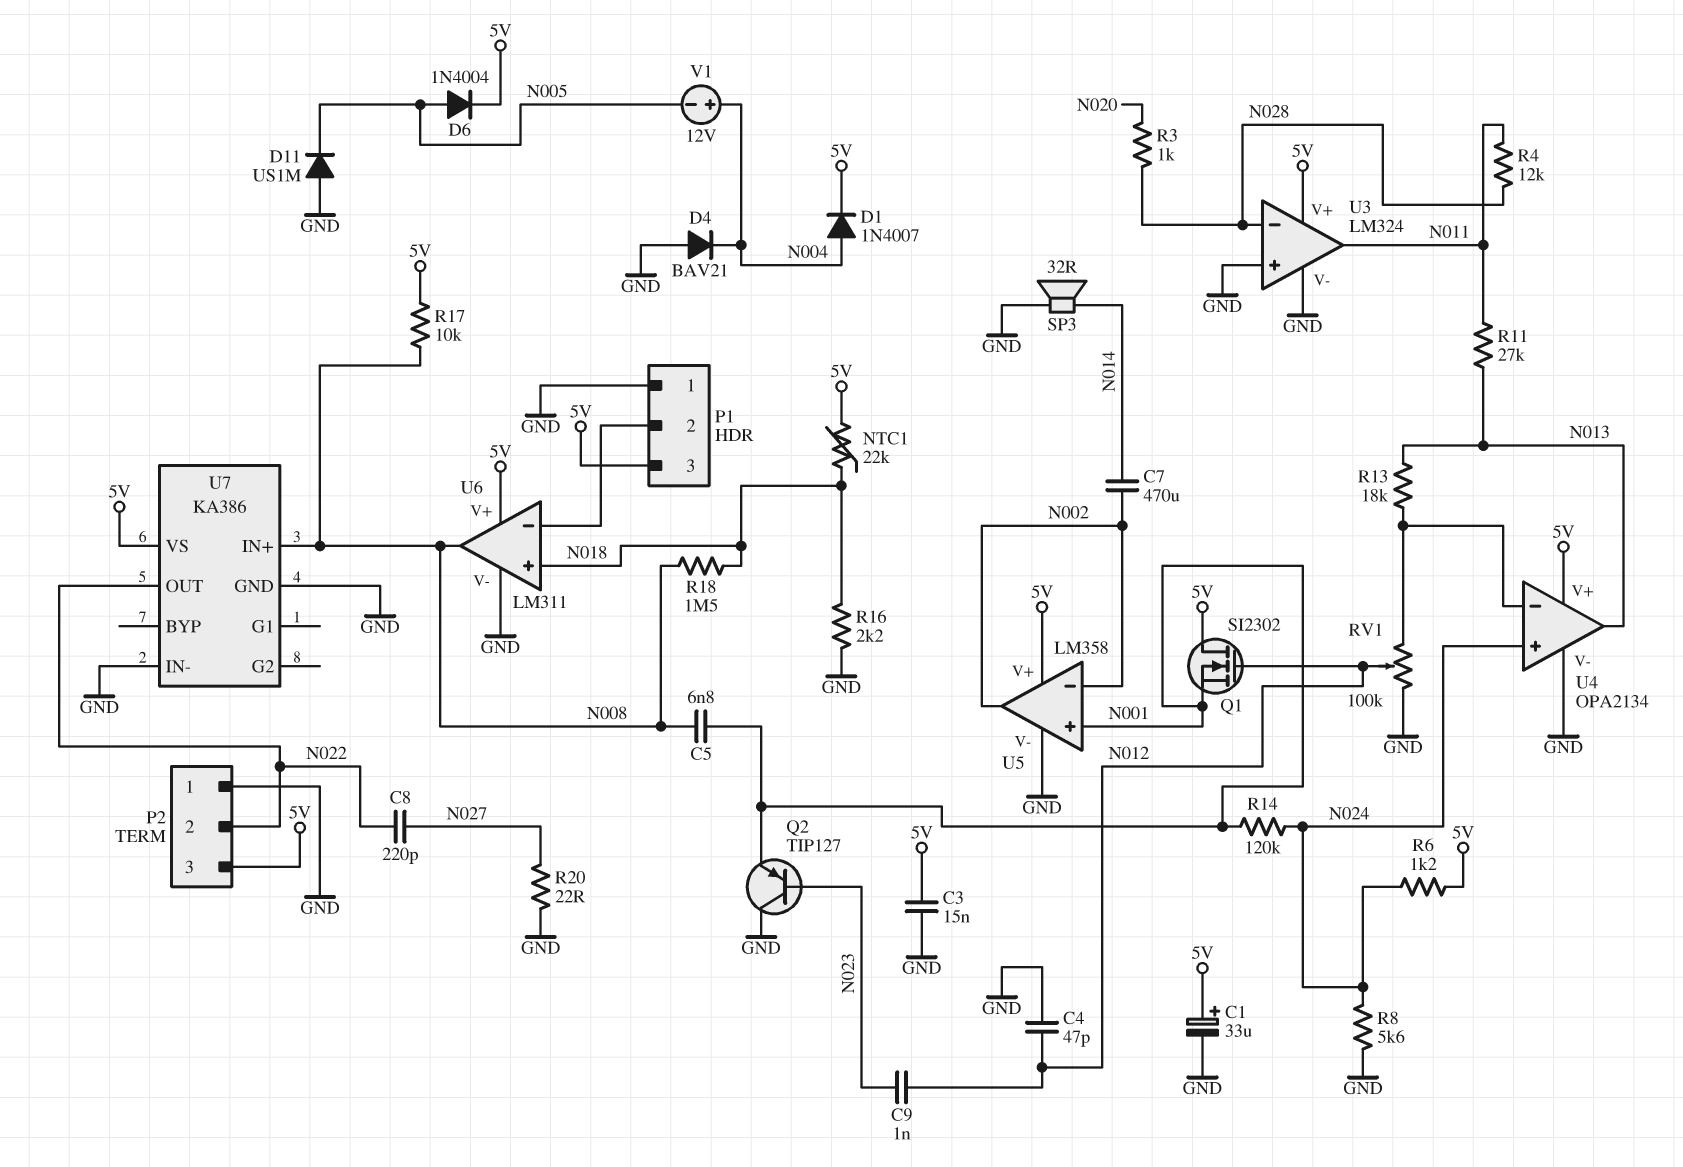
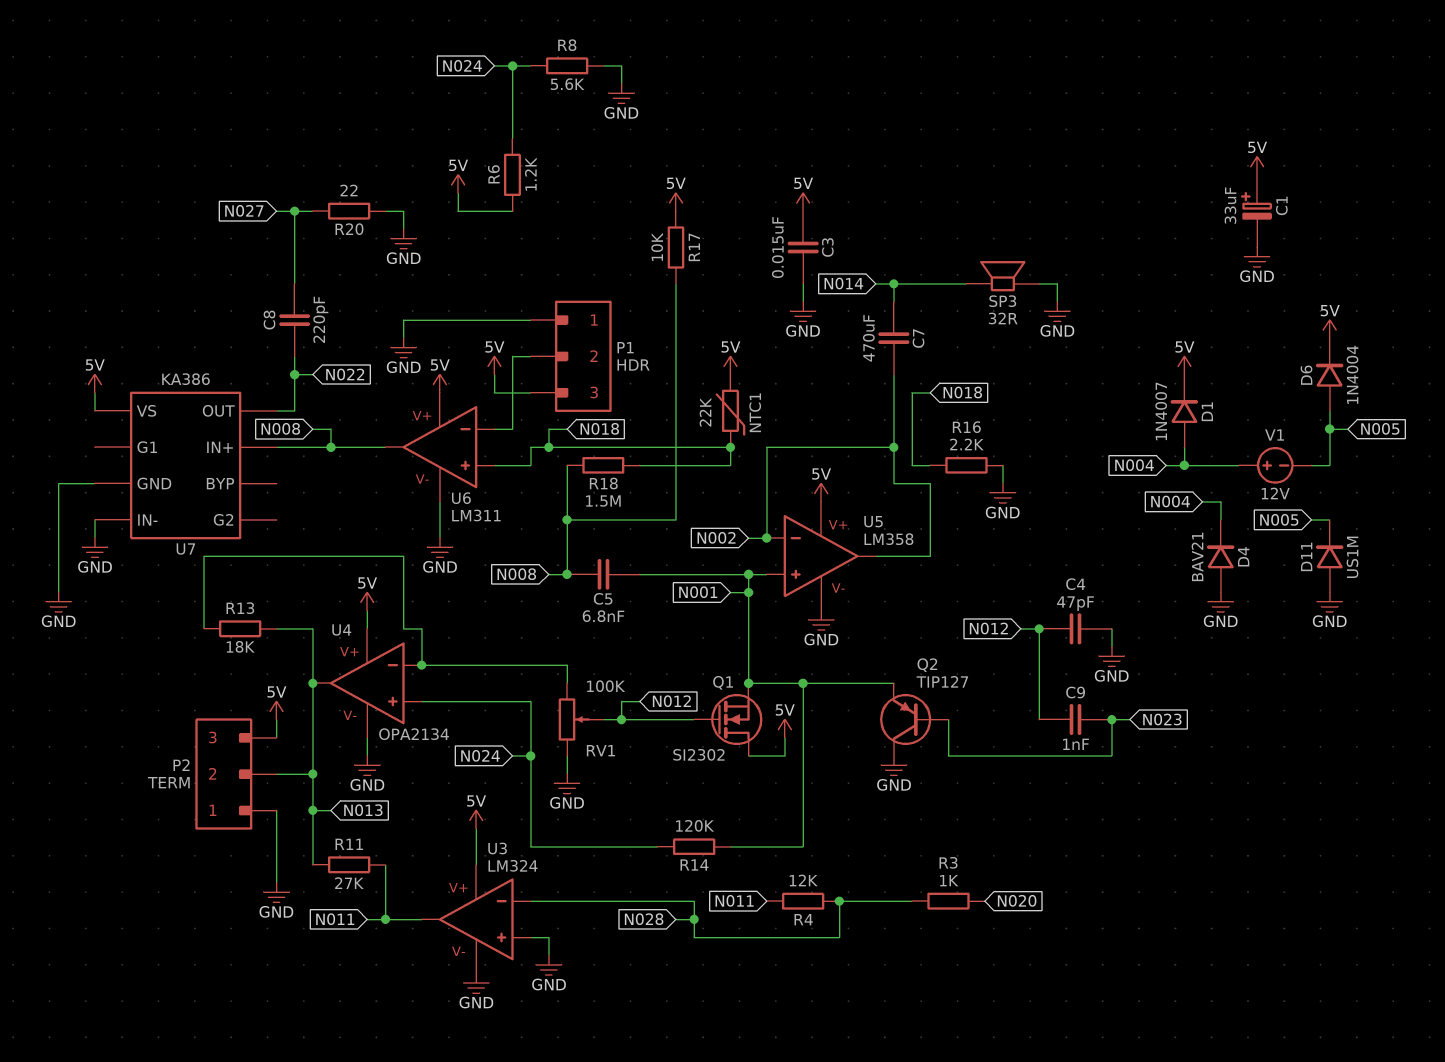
P2 pin 2: N022 -> N013

